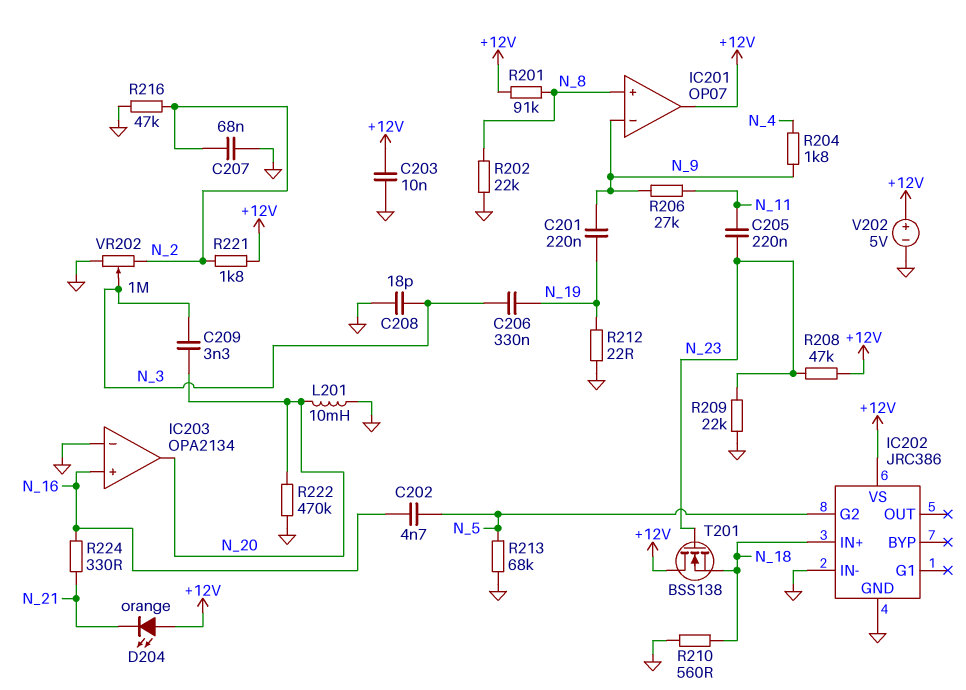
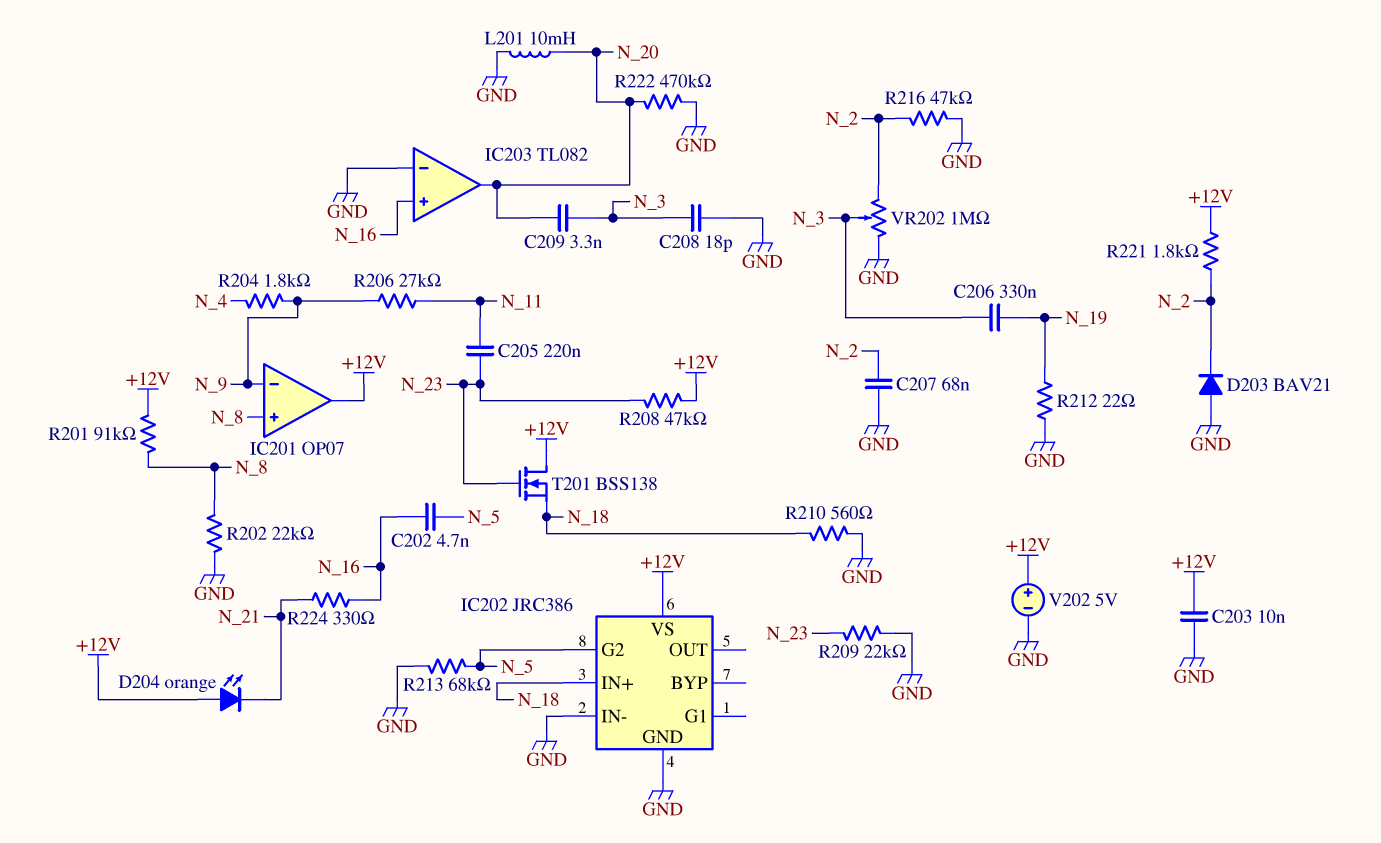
C201: 220nF (N_9, N_19) -> none
D203: none -> diode BAV21 (A GND, K N_2)
IC203: OPA2134 -> TL082

